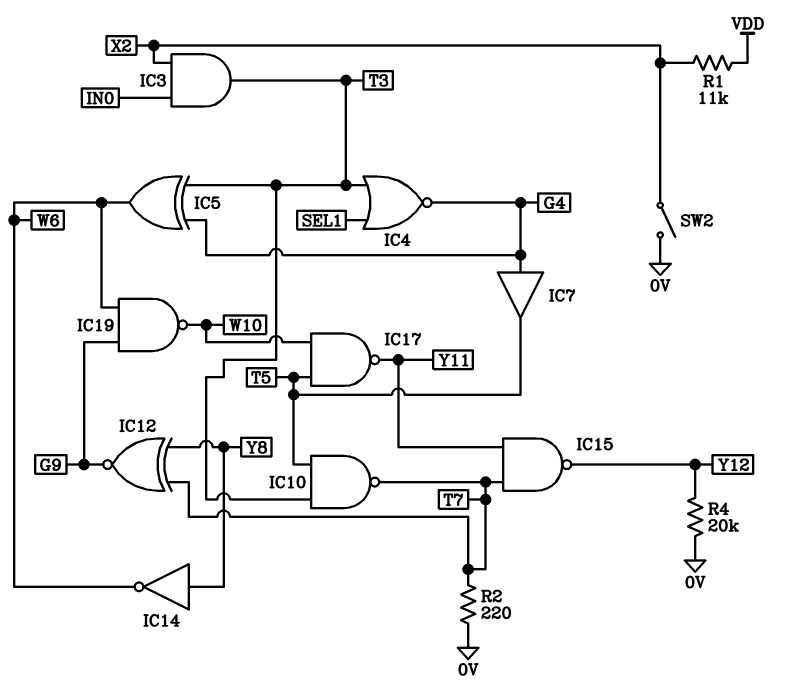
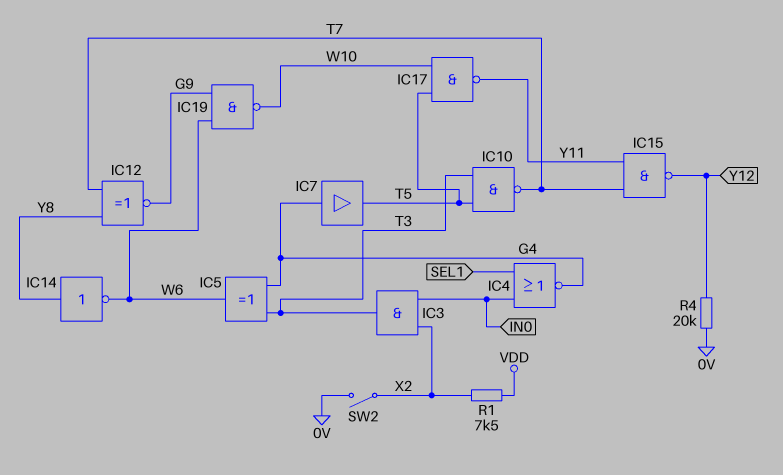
IC4: NOR (in SEL1, in T3, out G4) -> NOR (in IN0, in SEL1, out G4)
R1: 11k (VDD, X2) -> 7.5k (VDD, X2)
R2: 220 (0V, T7) -> none

